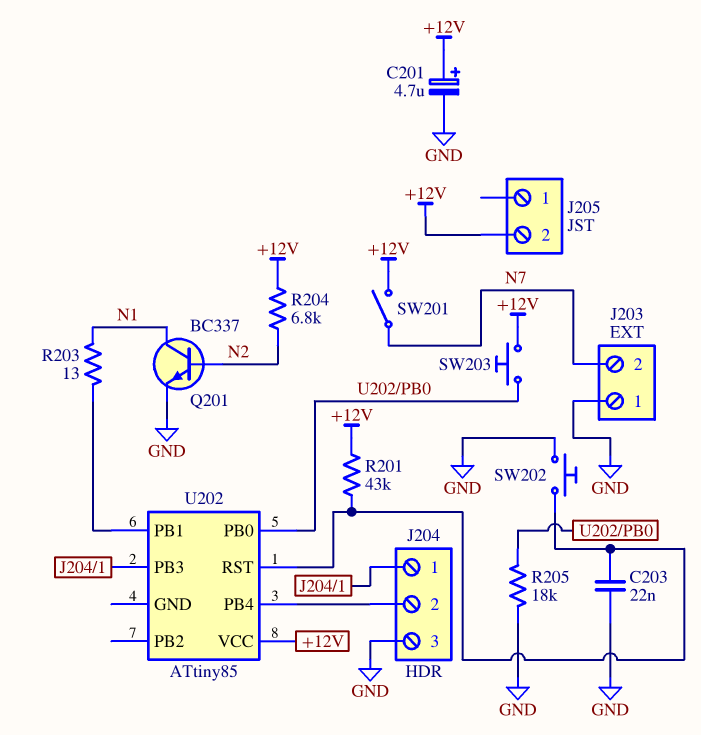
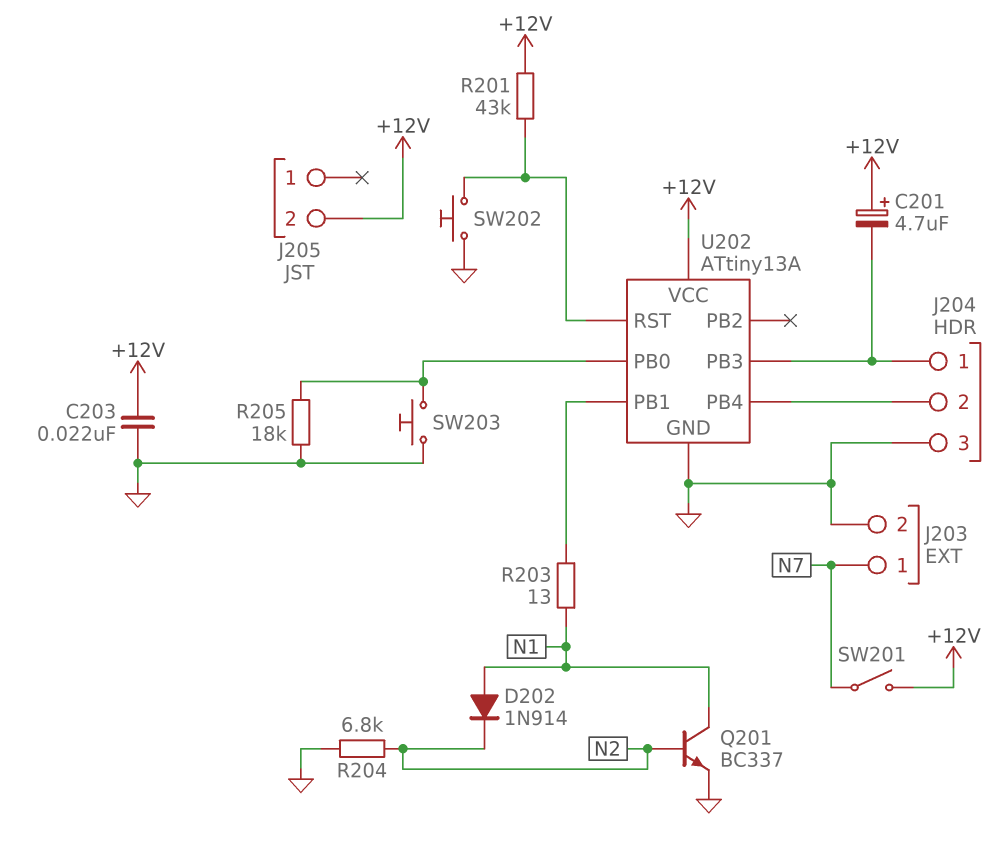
C201: 4.7uF (plus +12V, minus GND) -> 4.7uF (plus +12V, minus J204/1)
C203: 22nF (GND, U202/RST) -> 22nF (+12V, GND)
D202: none -> diode 1N914 (A N1, K N2)
J203 pin 1: GND -> N7
J203 pin 2: N7 -> GND
R204: 6.8k (+12V, N2) -> 6.8k (GND, N2)
SW203: button (+12V, U202/PB0) -> button (GND, U202/PB0)
U202: ATtiny85 -> ATtiny13A
U202 pin GND: none -> GND

